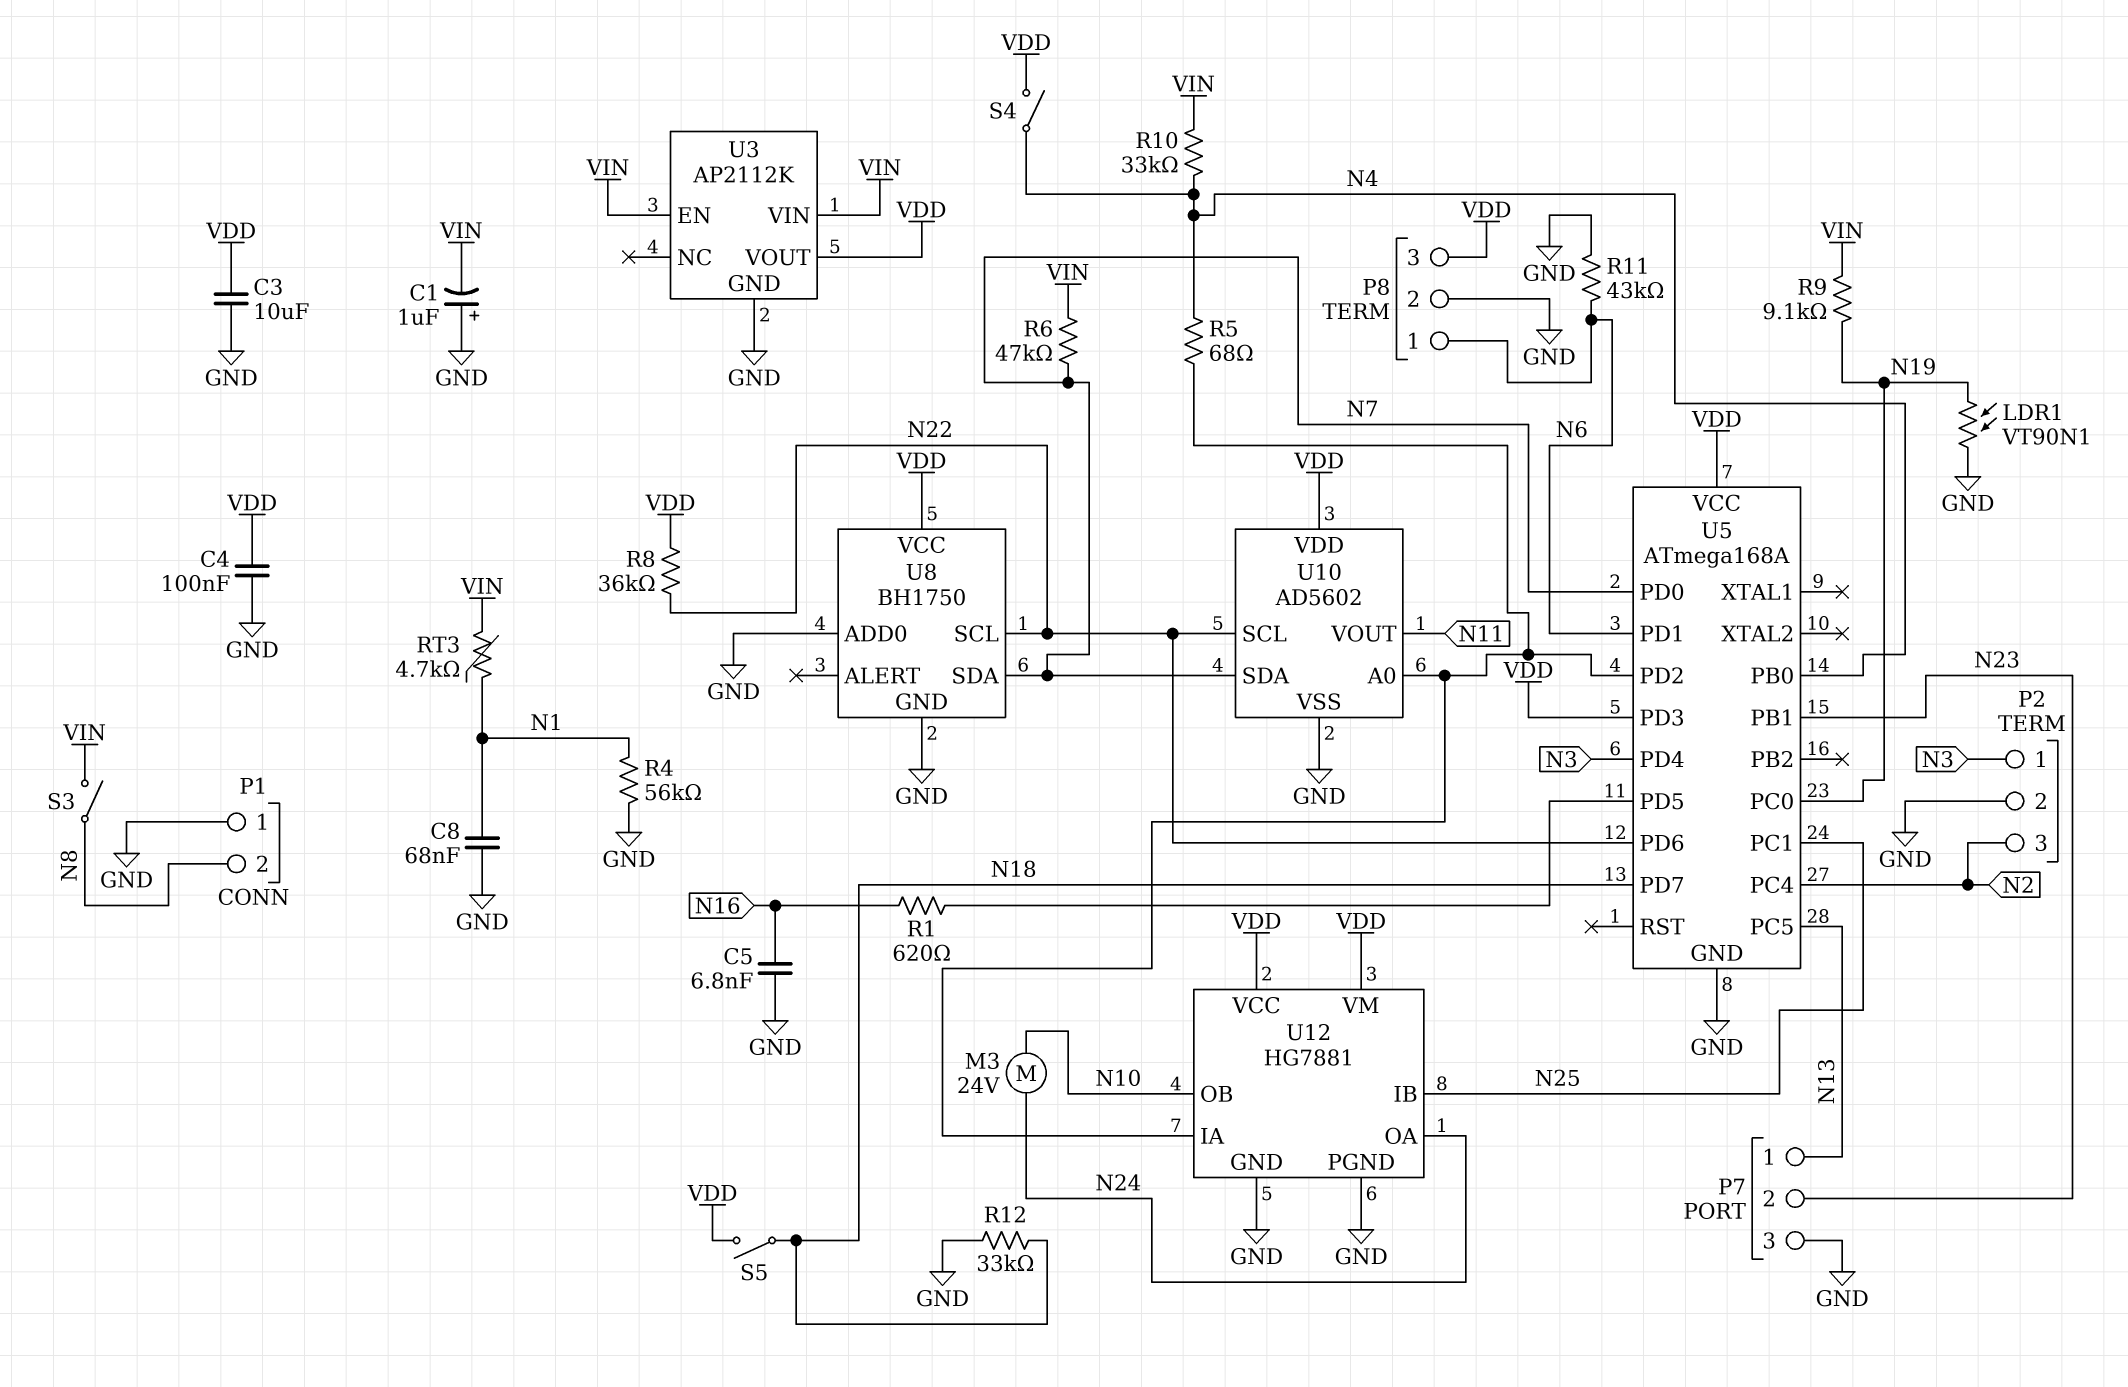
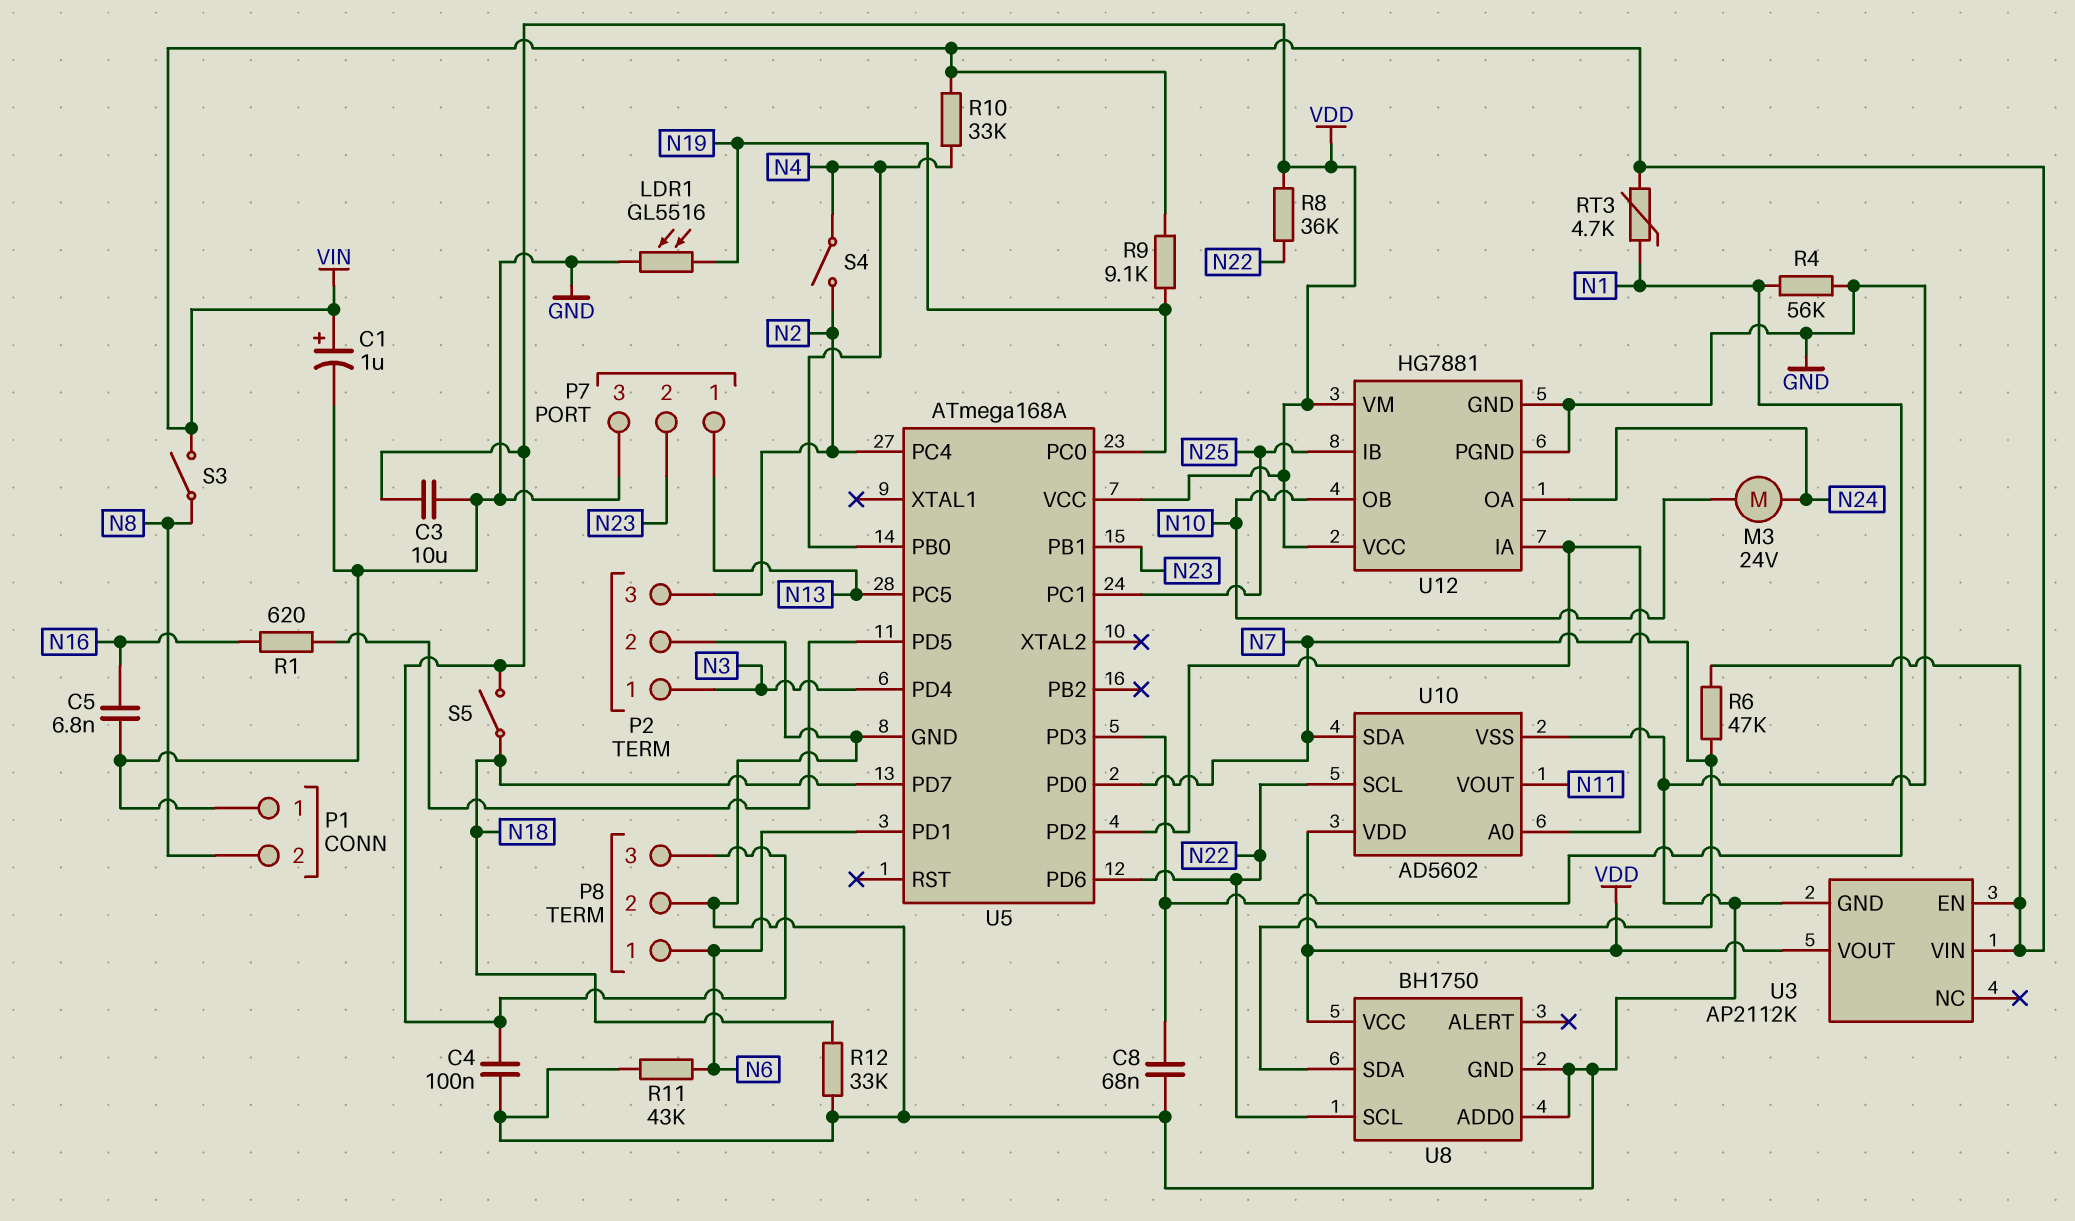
C1: 1uF (plus GND, minus VIN) -> 1uF (plus VIN, minus GND)
LDR1: VT90N1 (GND, N19) -> GL5516 (GND, N19)
R5: 68 (N4, U5/PD2) -> none
S4: switch (N4, VDD) -> switch (N2, N4)
U5 pin PD3: VDD -> N1

